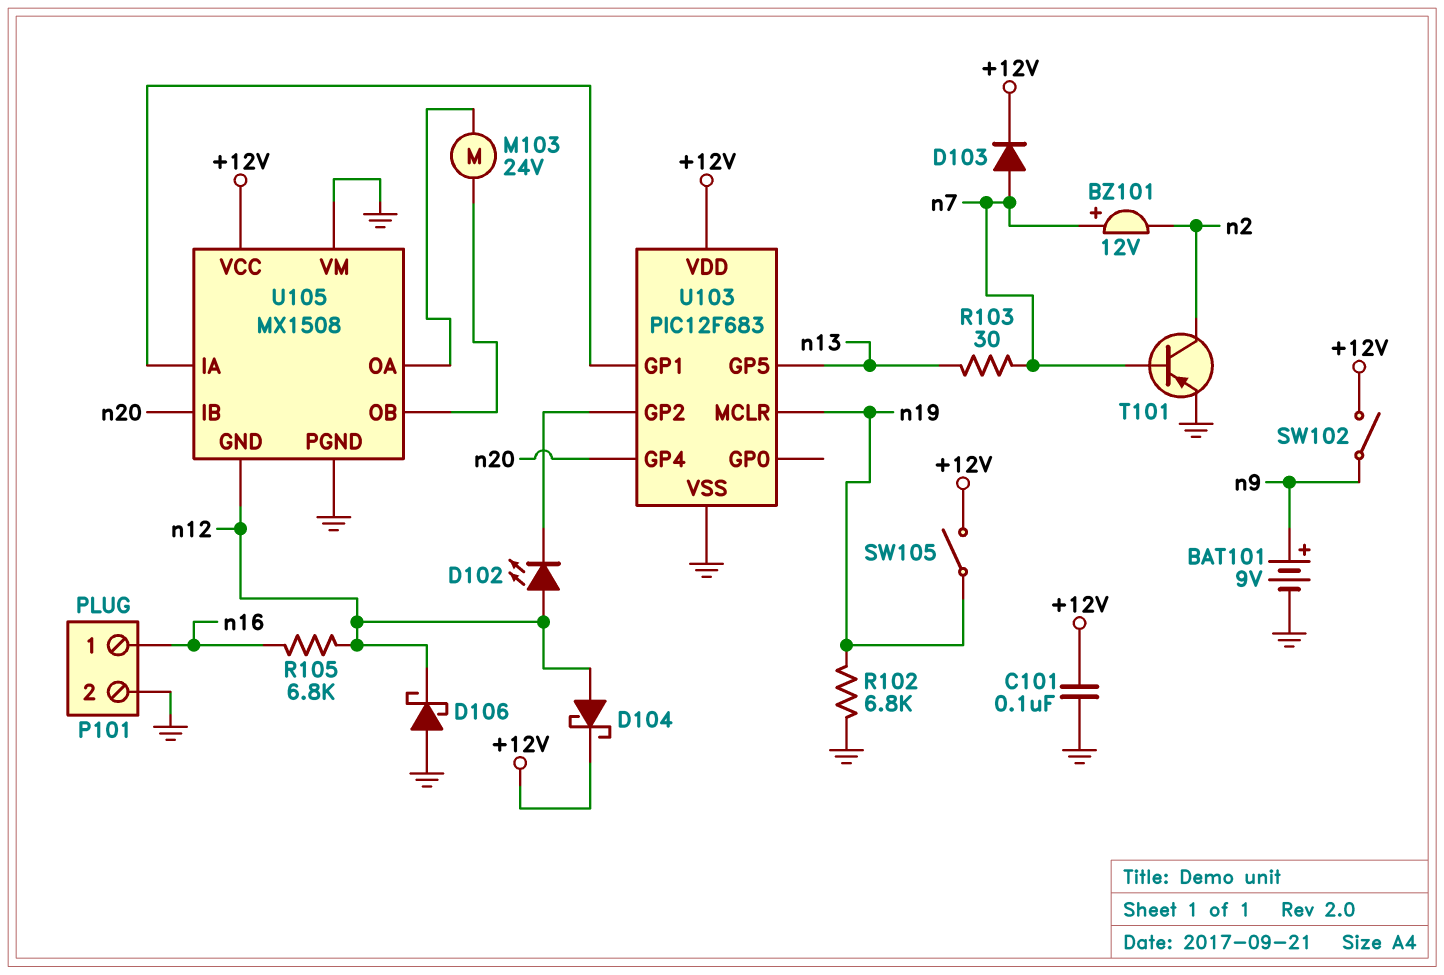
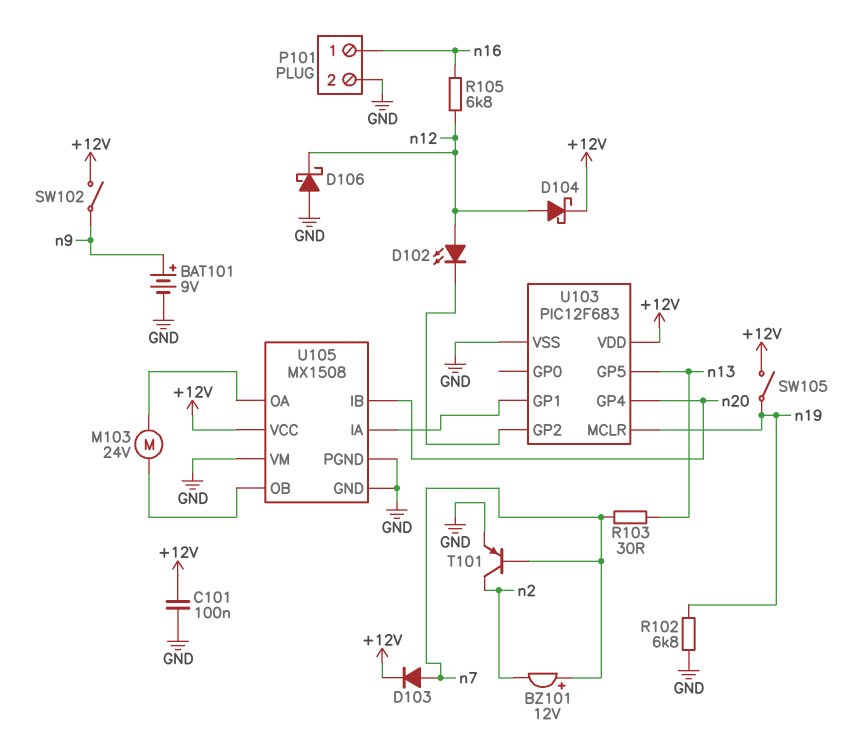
U105 pin GND: n12 -> GND

